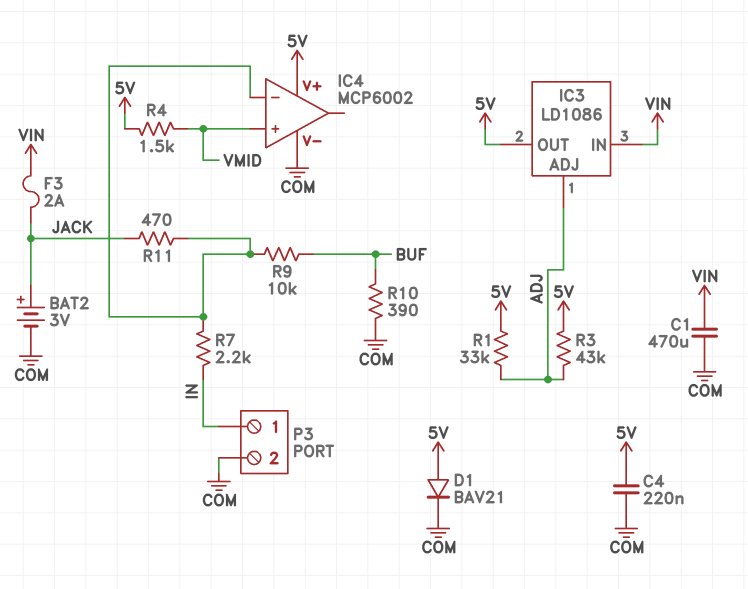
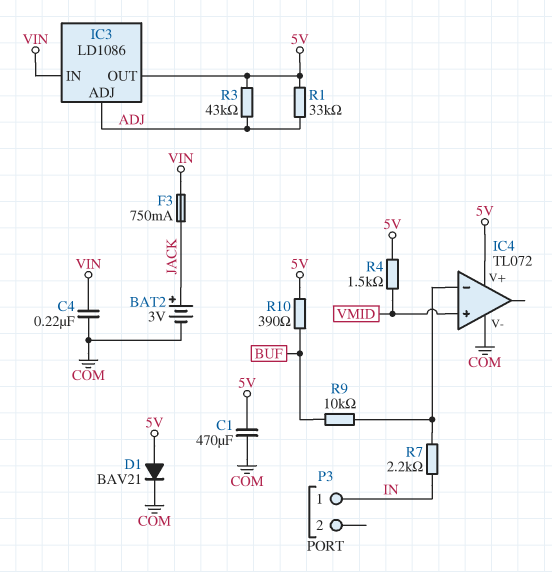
C1: 470uF (COM, VIN) -> 470uF (5V, COM)
C4: 220nF (5V, COM) -> 220nF (COM, VIN)
F3: 2A (JACK, VIN) -> 750mA (JACK, VIN)
IC4: MCP6002 -> TL072
P3 pin 2: COM -> none
R10: 390 (BUF, COM) -> 390 (5V, BUF)
R11: 470 (IC4/in-, JACK) -> none

